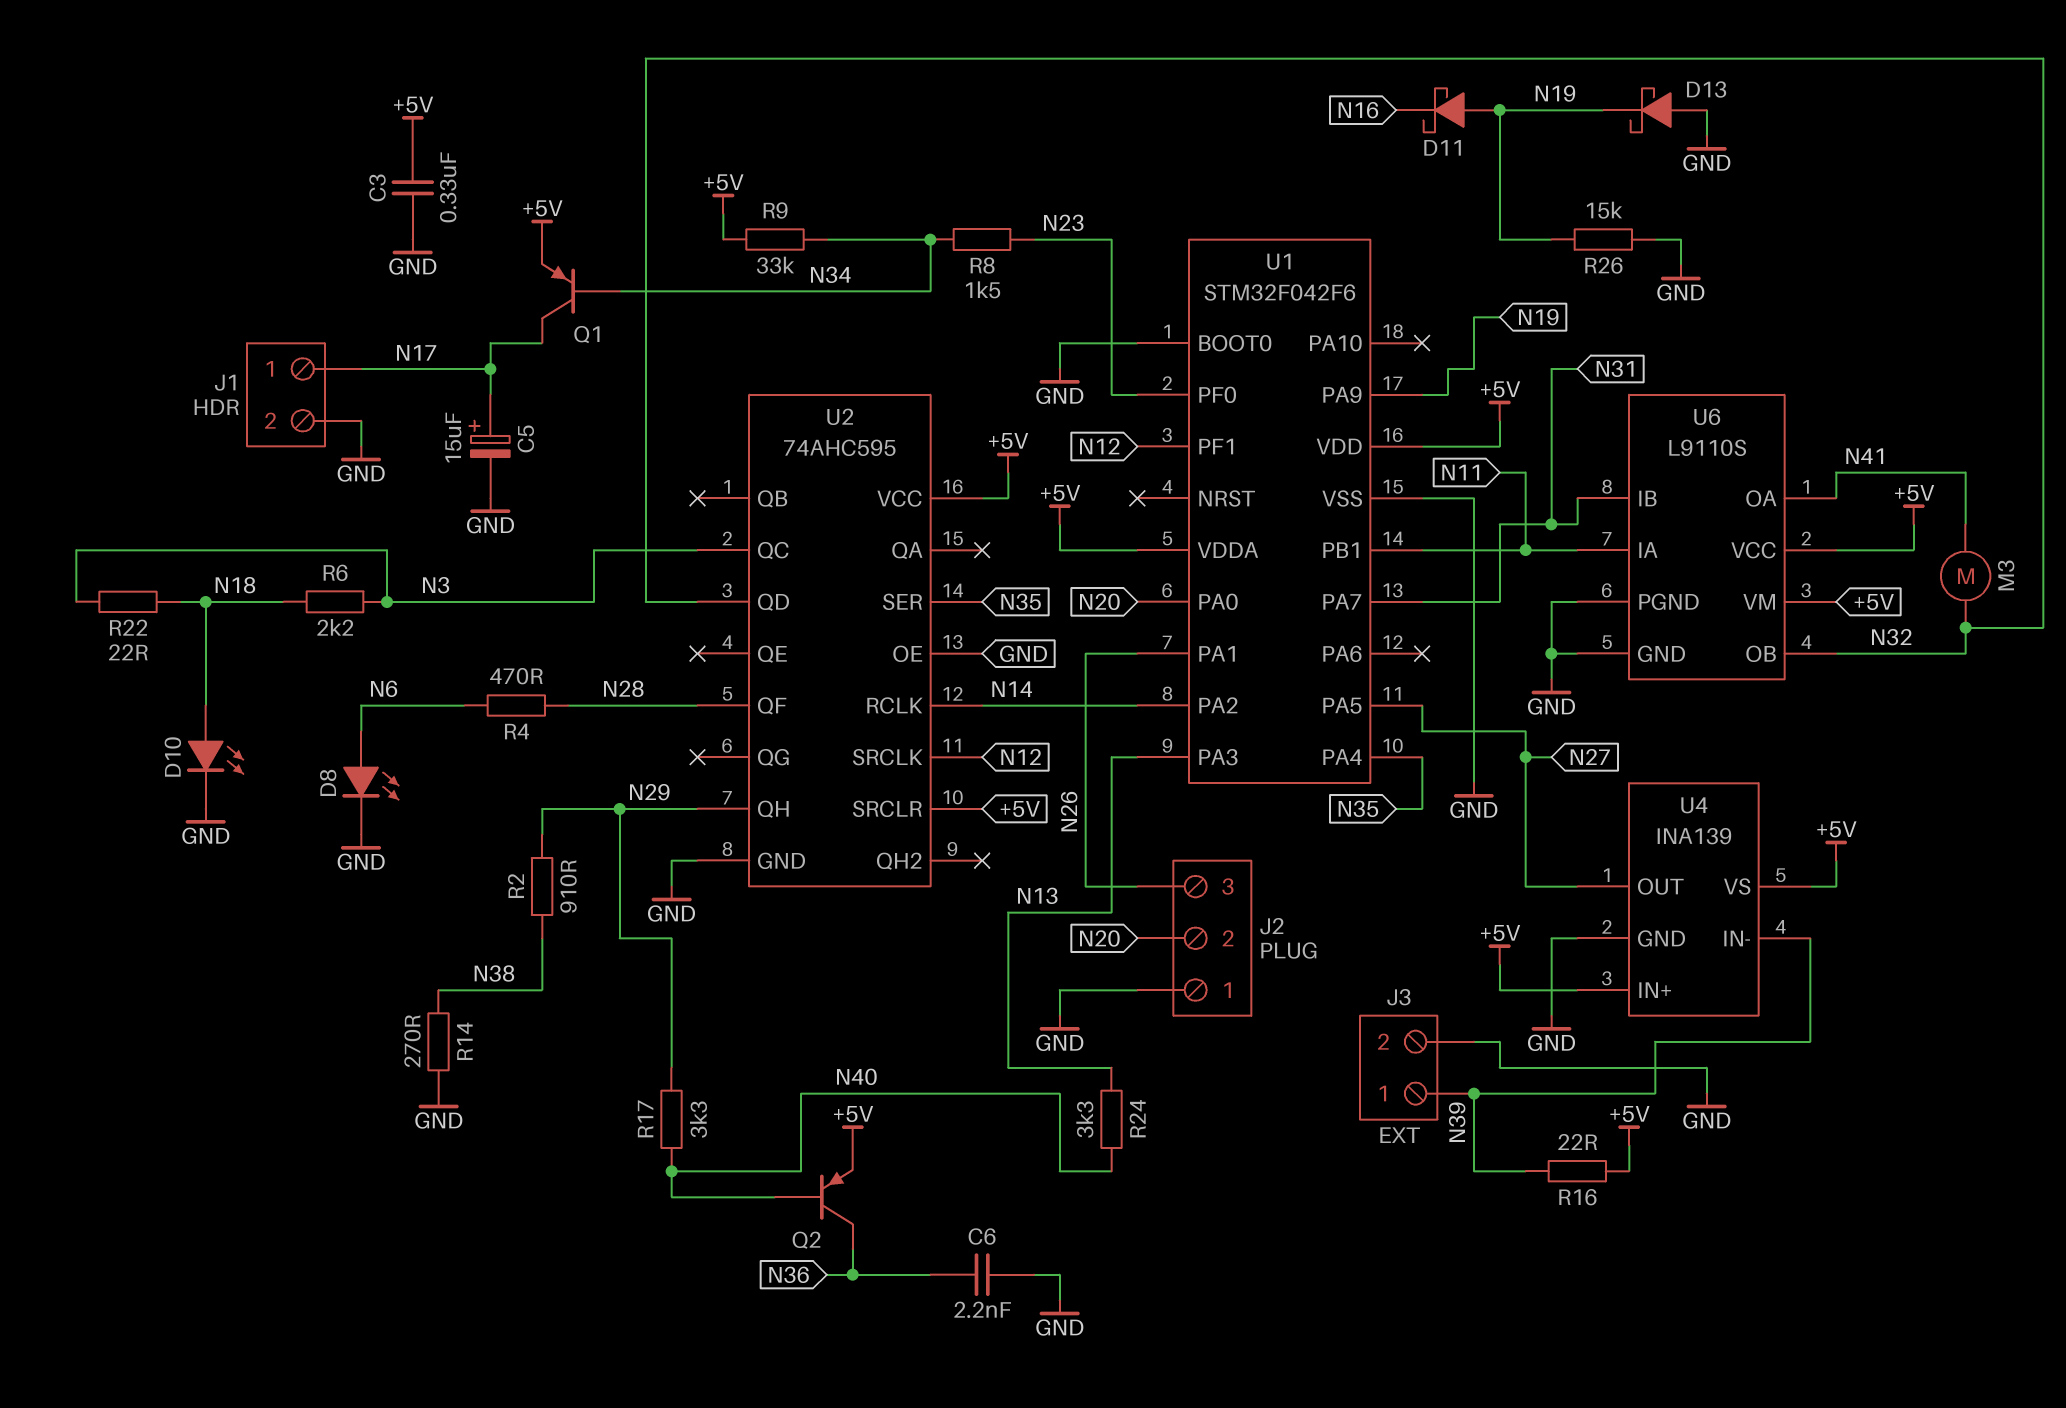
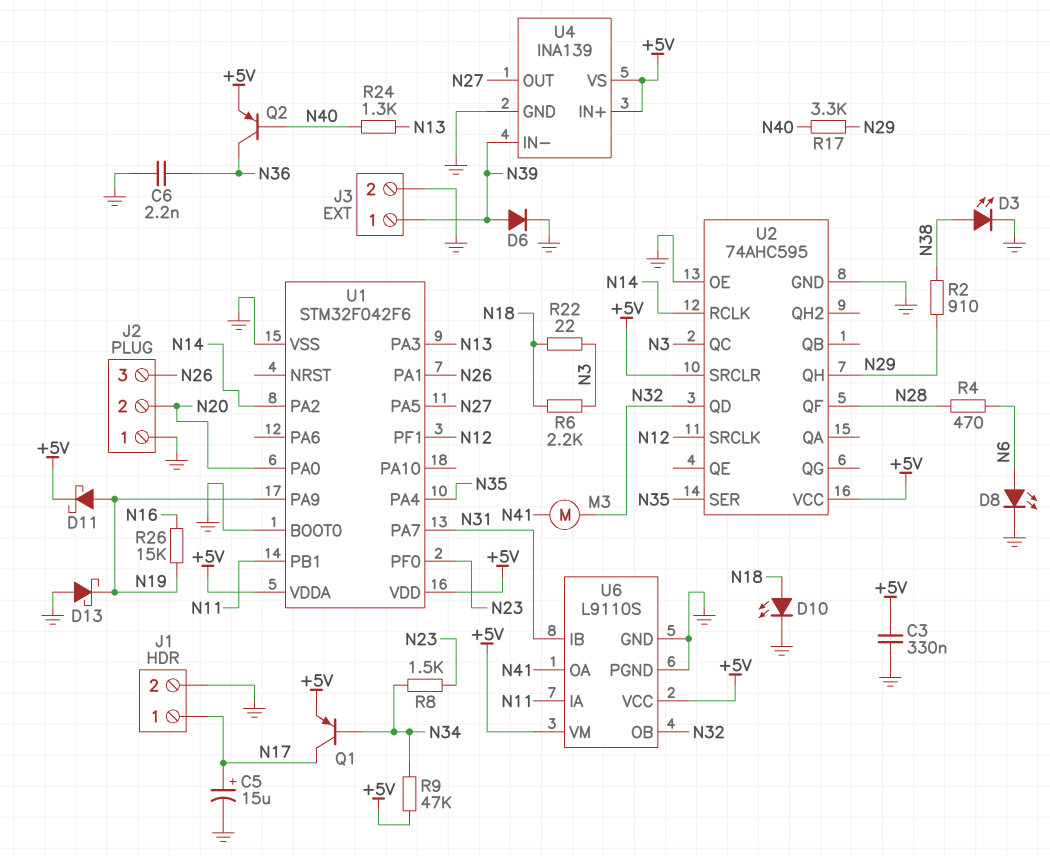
D3: none -> LED (A N38, K GND)
D6: none -> diode (A N39, K GND)
D11: schottky (A N19, K N16) -> schottky (A N19, K +5V)
R9: 33k (+5V, N34) -> 47k (+5V, N34)
R14: 270 (GND, N38) -> none
R16: 22 (+5V, N39) -> none
R24: 3.3k (N13, N40) -> 1.3k (N13, N40)
R26: 15k (GND, N19) -> 15k (N16, N19)

